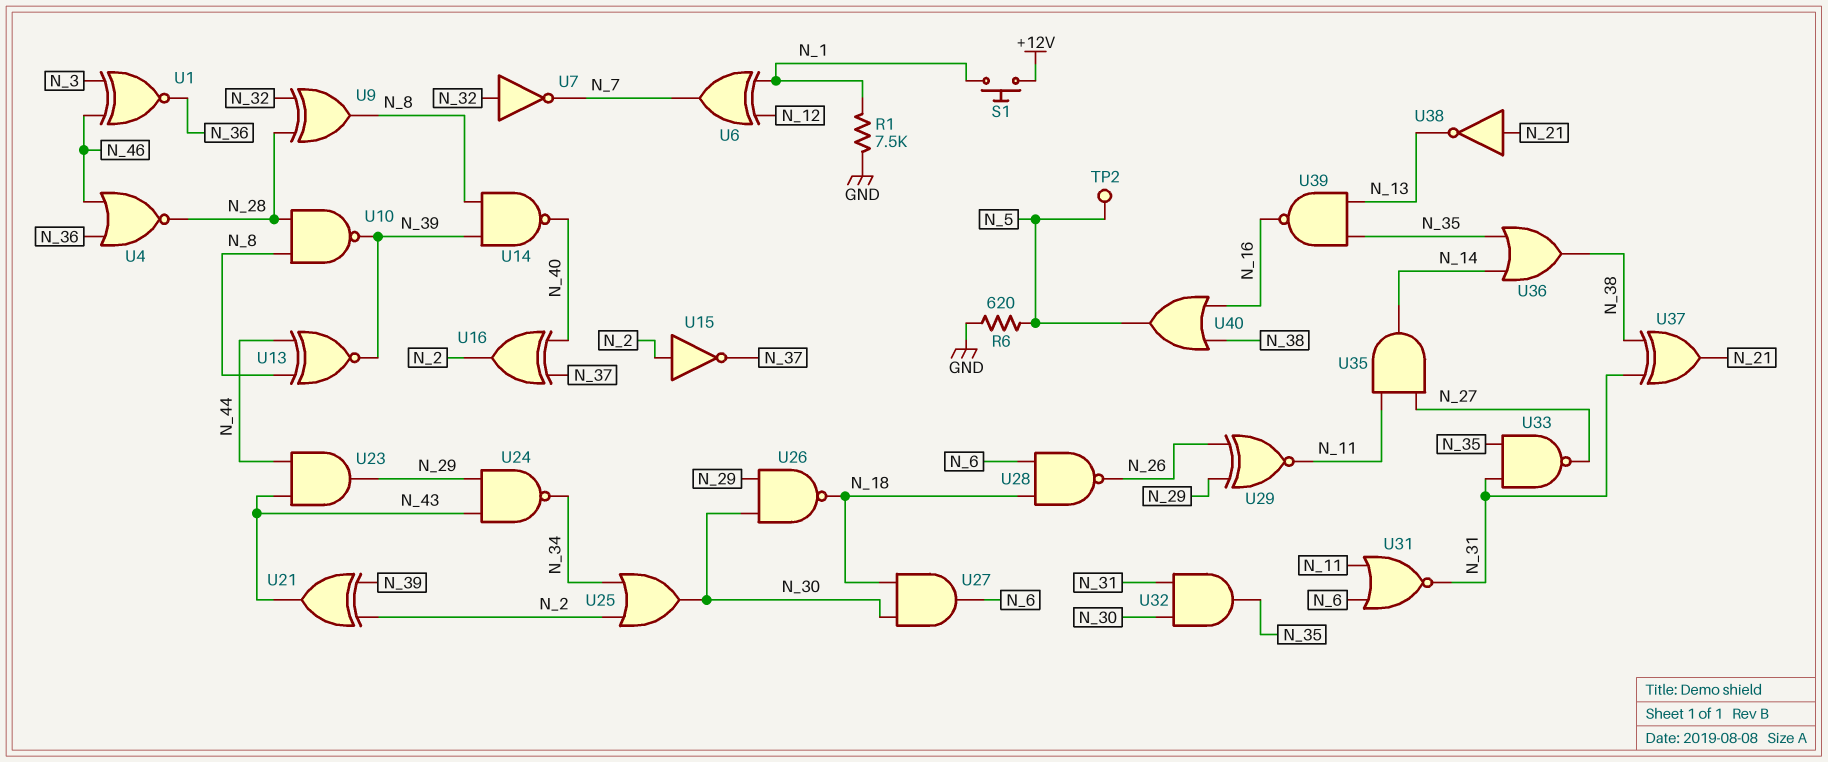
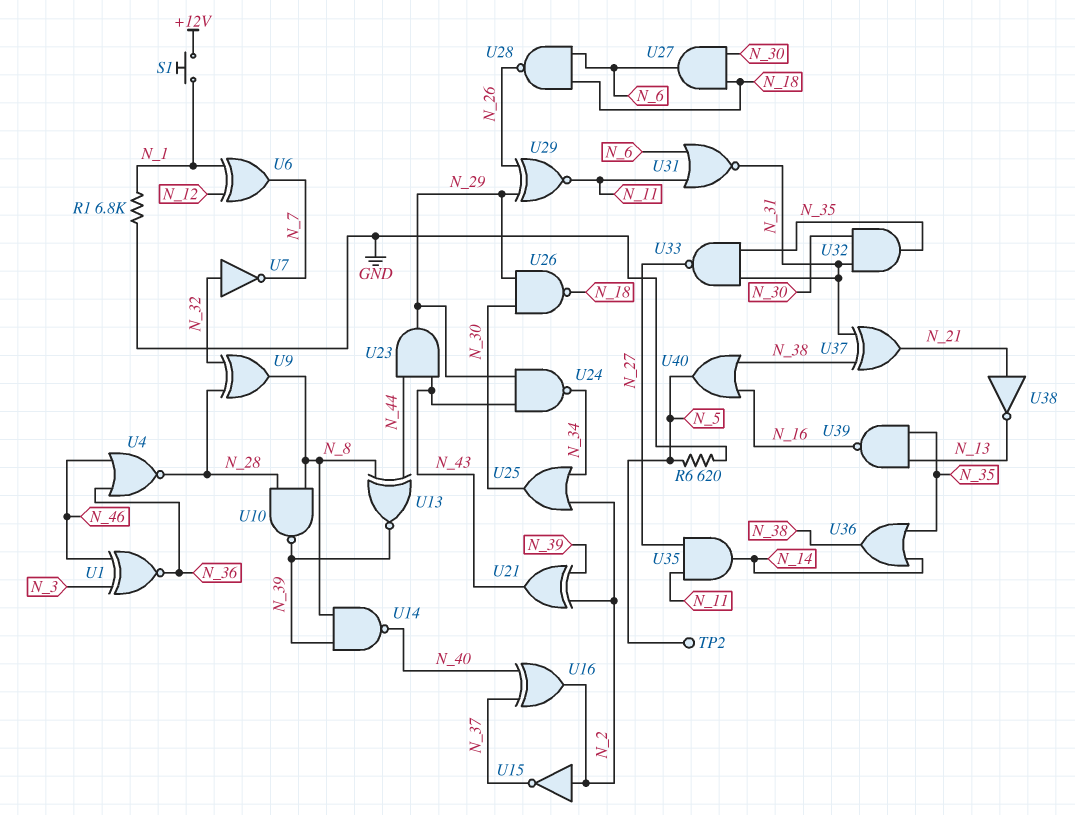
R1: 7.5k (GND, N_1) -> 6.8k (GND, N_1)

